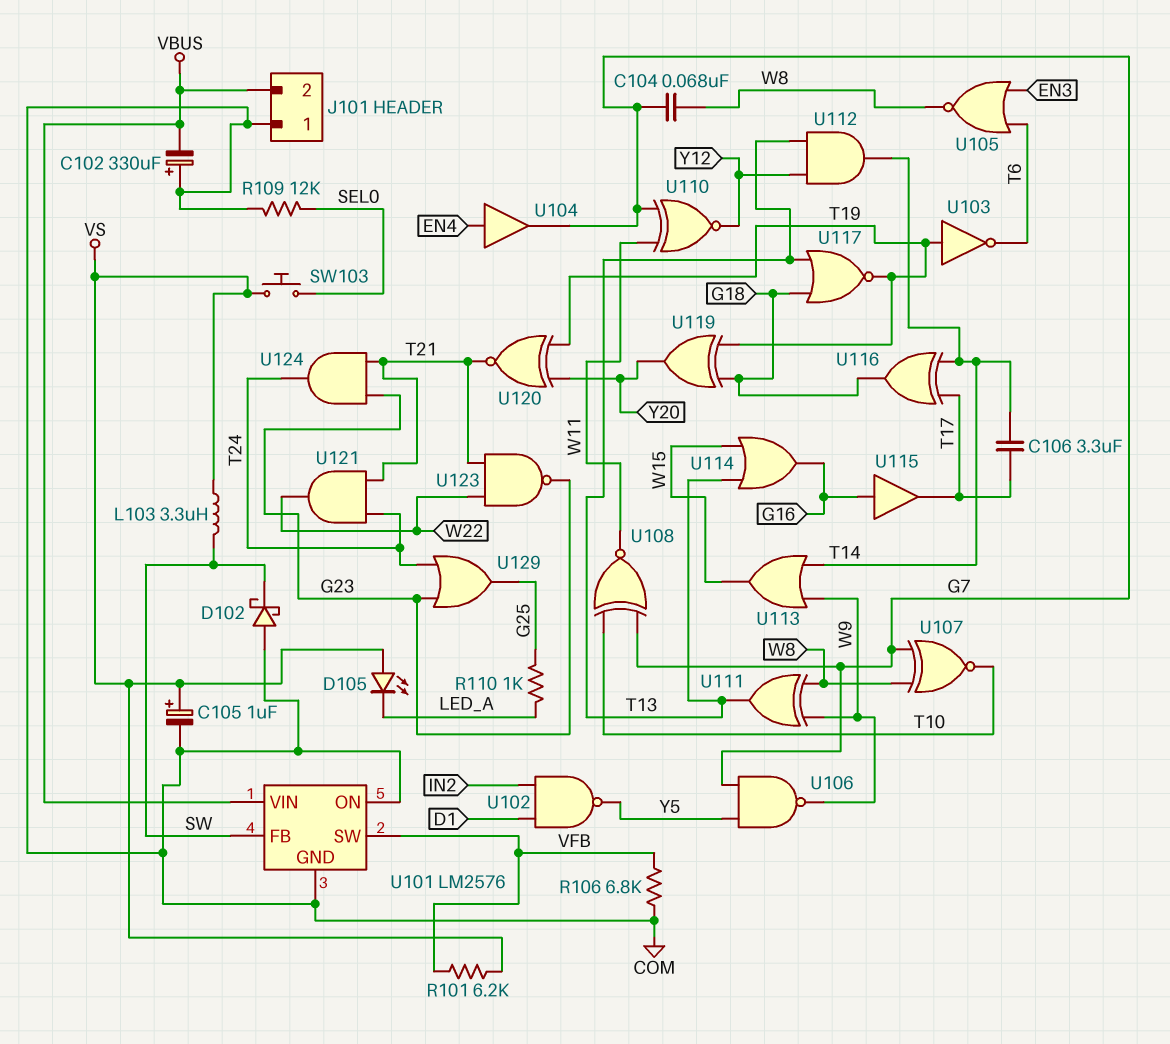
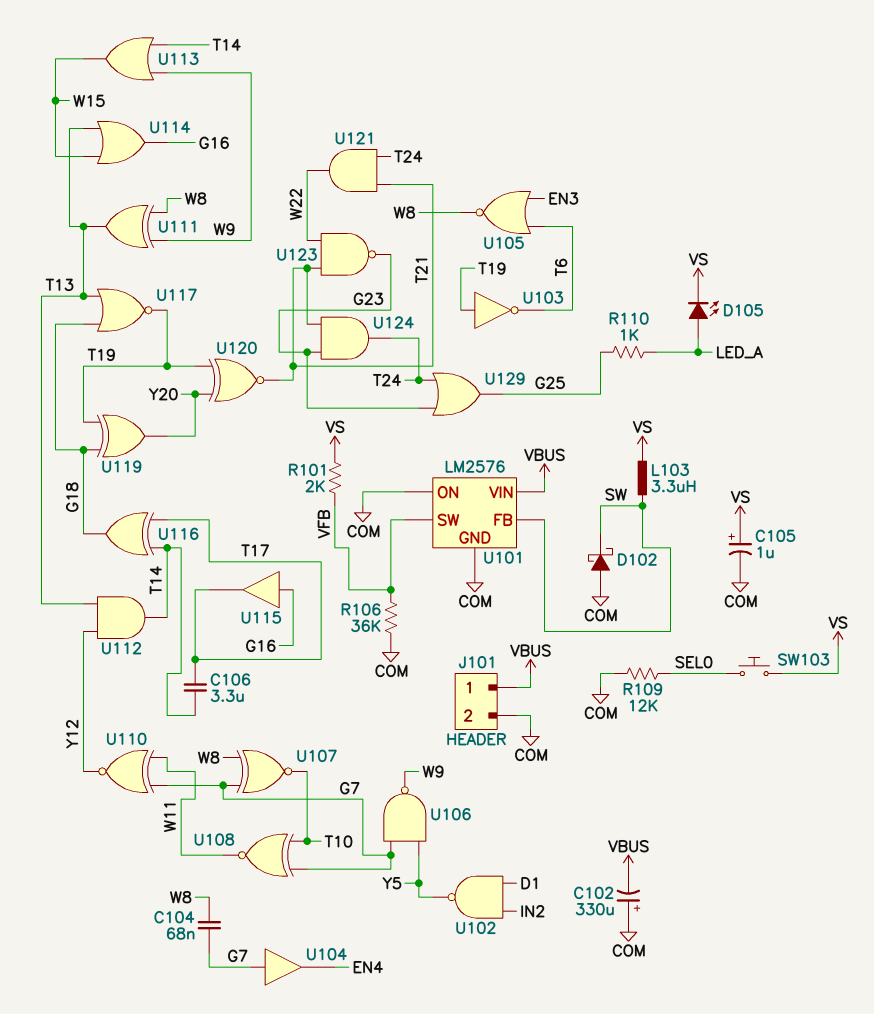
D105: LED (A VS, K LED_A) -> LED (A LED_A, K VS)
J101 pin 1: COM -> VBUS
J101 pin 2: VBUS -> COM
R101: 6.2k (VFB, VS) -> 2k (VFB, VS)
R106: 6.8k (COM, VFB) -> 36k (COM, VFB)
U104: buffer (in EN4, out G7) -> buffer (in G7, out EN4)

